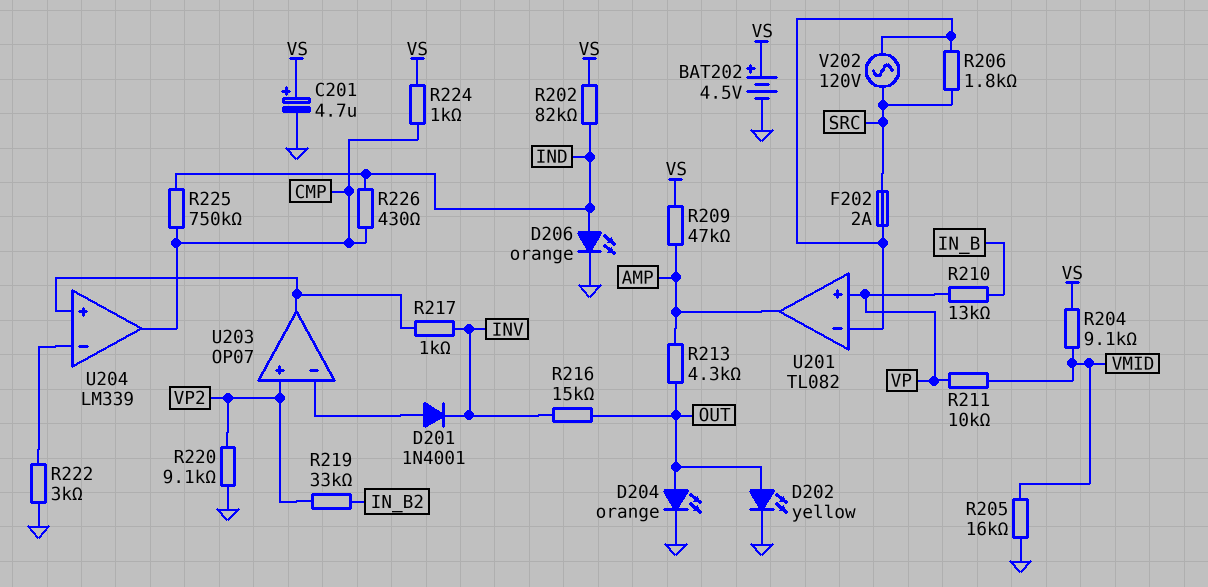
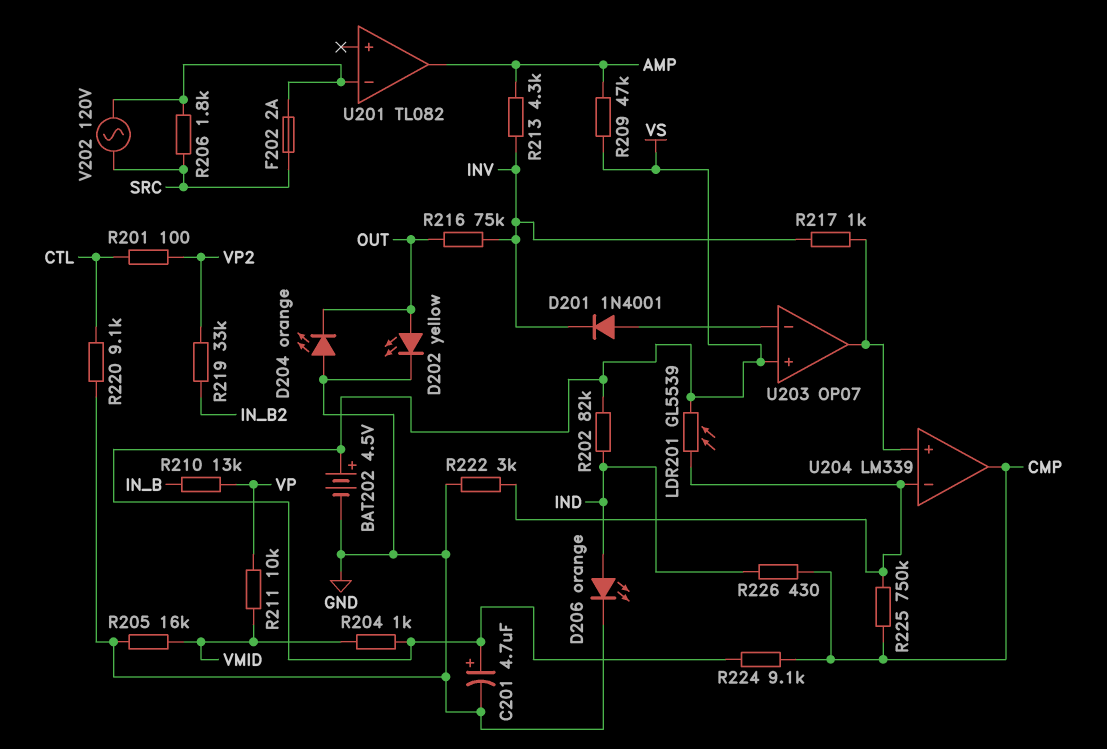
D204: LED orange (A OUT, K GND) -> LED orange (A GND, K OUT)
LDR201: none -> GL5539 (U204/in-, VS)
R201: none -> 100 (CTL, VP2)
R204: 9.1k (VMID, VS) -> 1k (VMID, VS)
R213: 4.3k (AMP, OUT) -> 4.3k (AMP, INV)
R216: 15k (INV, OUT) -> 75k (INV, OUT)
R220: 9.1k (GND, VP2) -> 9.1k (CTL, GND)
R224: 1k (CMP, VS) -> 9.1k (CMP, VS)
R225: 750k (CMP, IND) -> 750k (CMP, U204/in-)
U201 pin in+: VP -> none
U203 pin in+: VP2 -> VS

